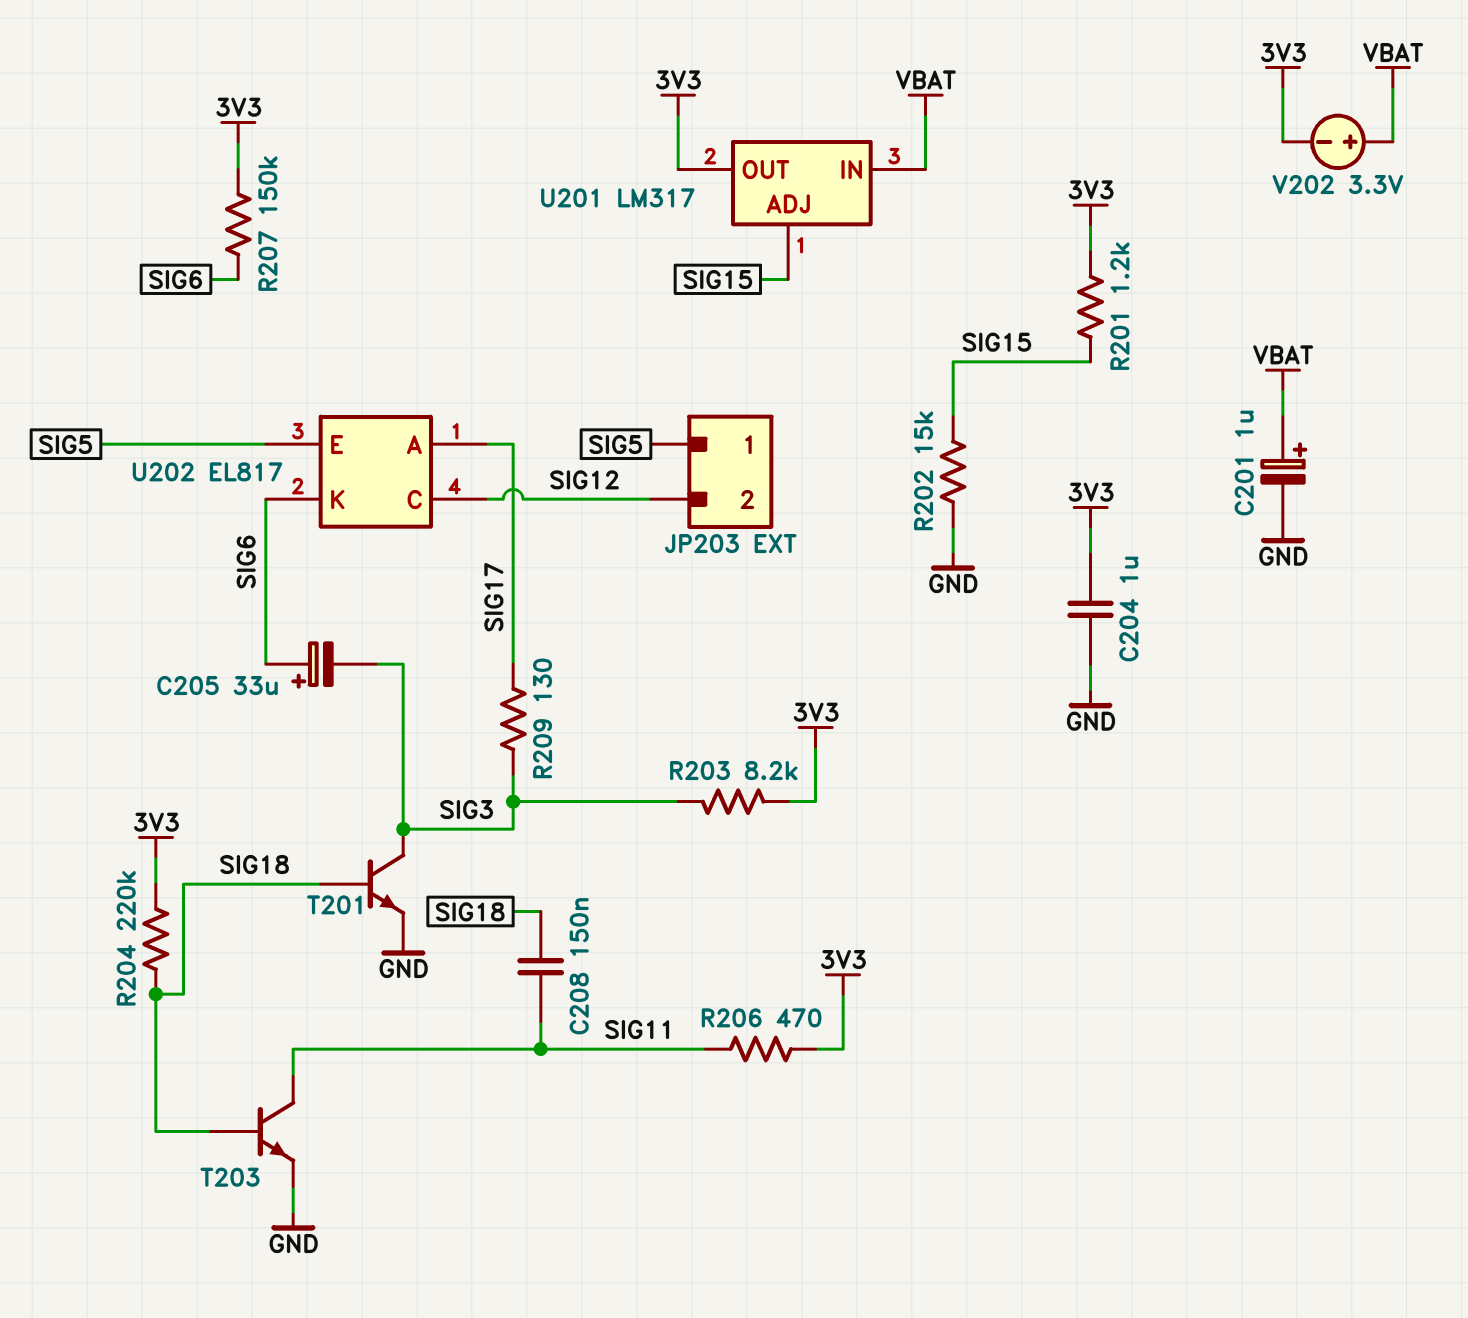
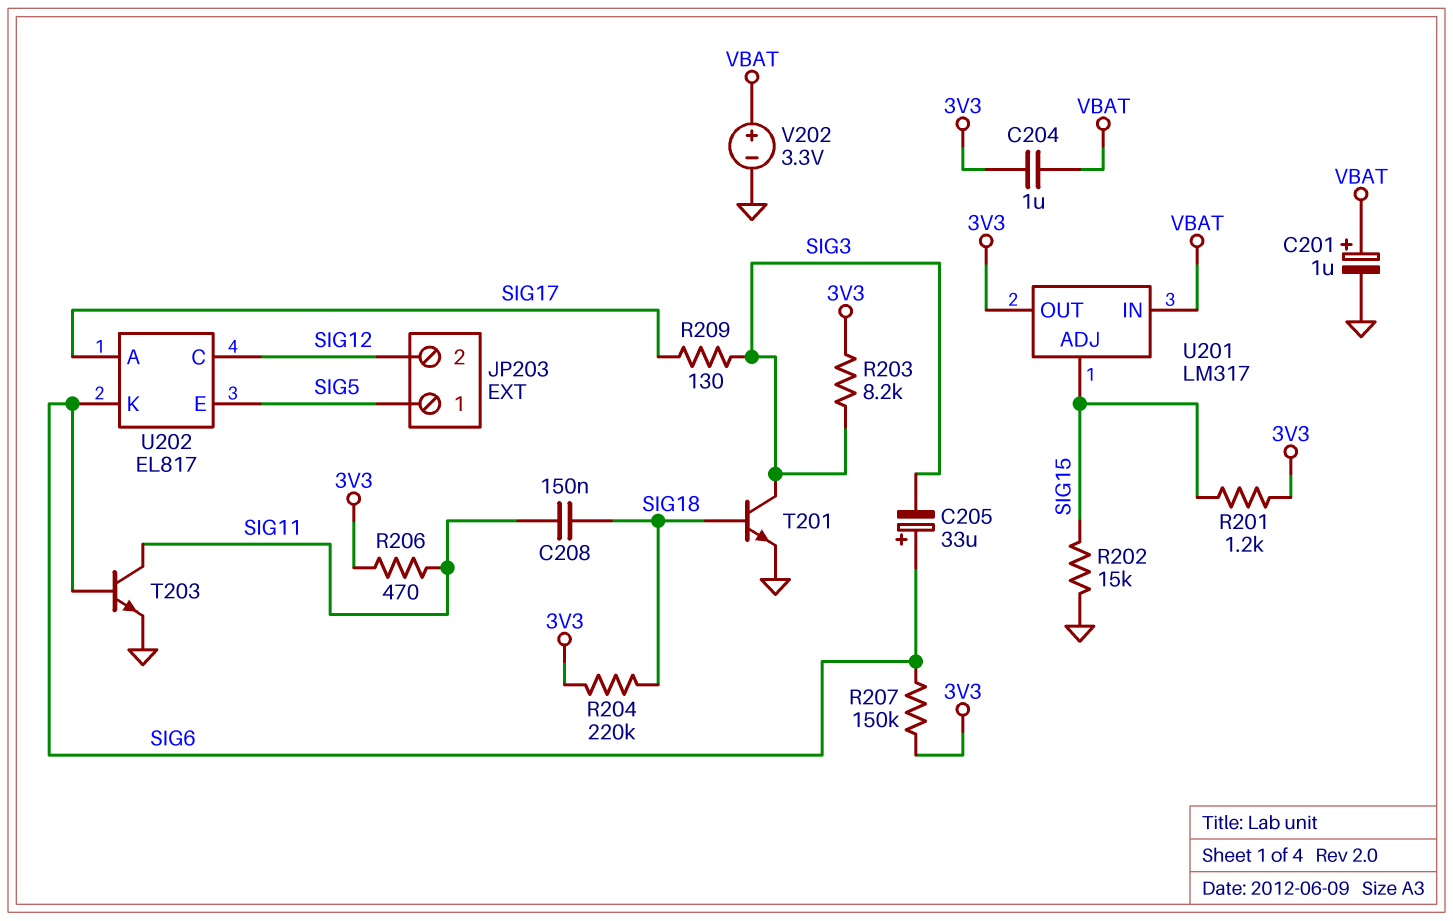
C204: 1uF (3V3, GND) -> 1uF (3V3, VBAT)
T203: NPN (B SIG18, C SIG11, E GND) -> NPN (B SIG6, C SIG11, E GND)
V202: 3.3V (plus VBAT, minus 3V3) -> 3.3V (plus VBAT, minus GND)

